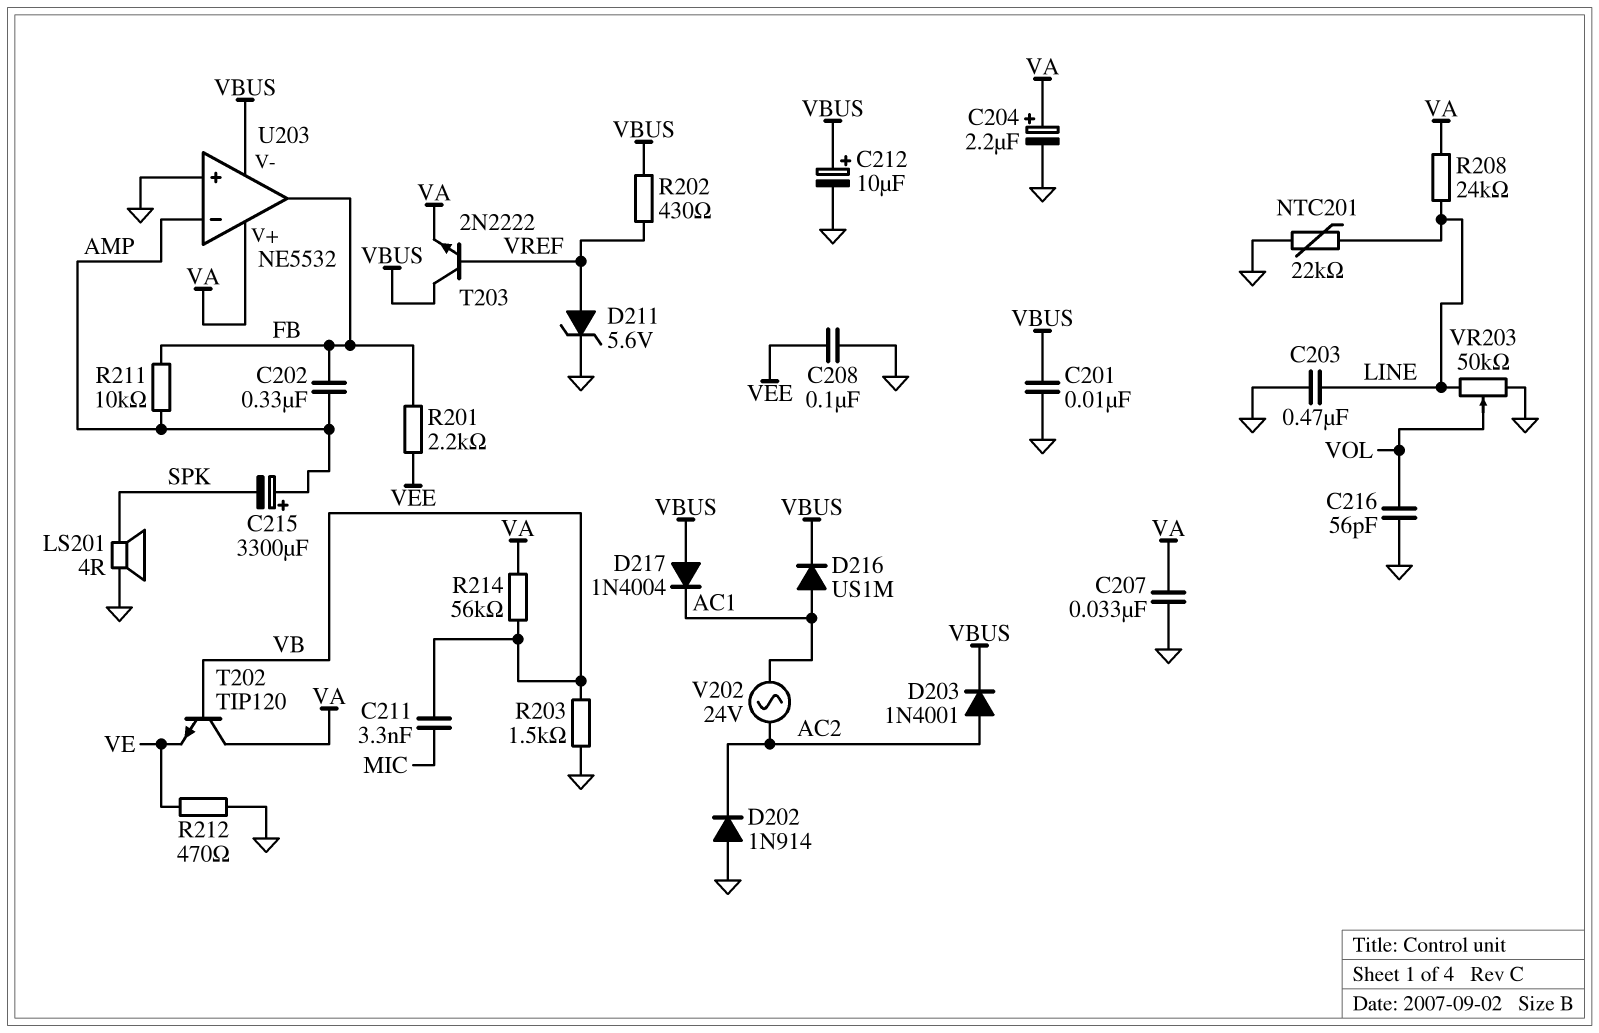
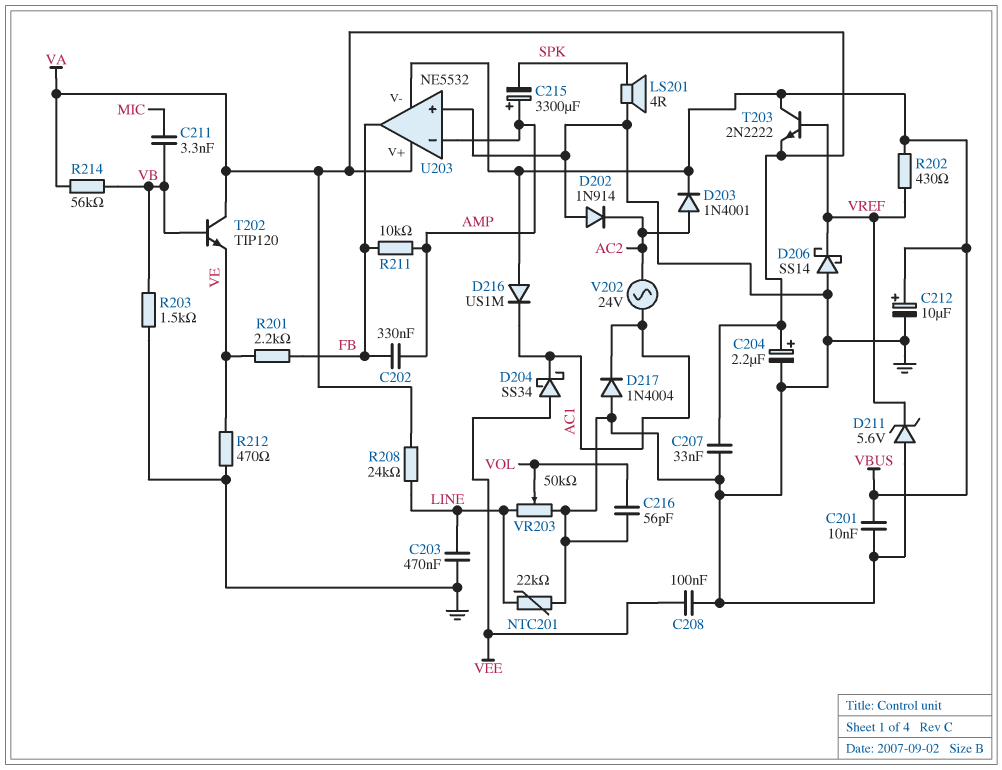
D204: none -> schottky SS34 (A VEE, K AC1)
D206: none -> schottky SS14 (A GND, K VREF)
D211: zener 5.6V (A VREF, K GND) -> zener 5.6V (A GND, K VREF)
D216: diode US1M (A AC1, K VBUS) -> diode US1M (A VBUS, K AC1)
D217: diode 1N4004 (A VBUS, K AC1) -> diode 1N4004 (A GND, K AC1)
R201: 2.2k (FB, VEE) -> 2.2k (FB, VE)

